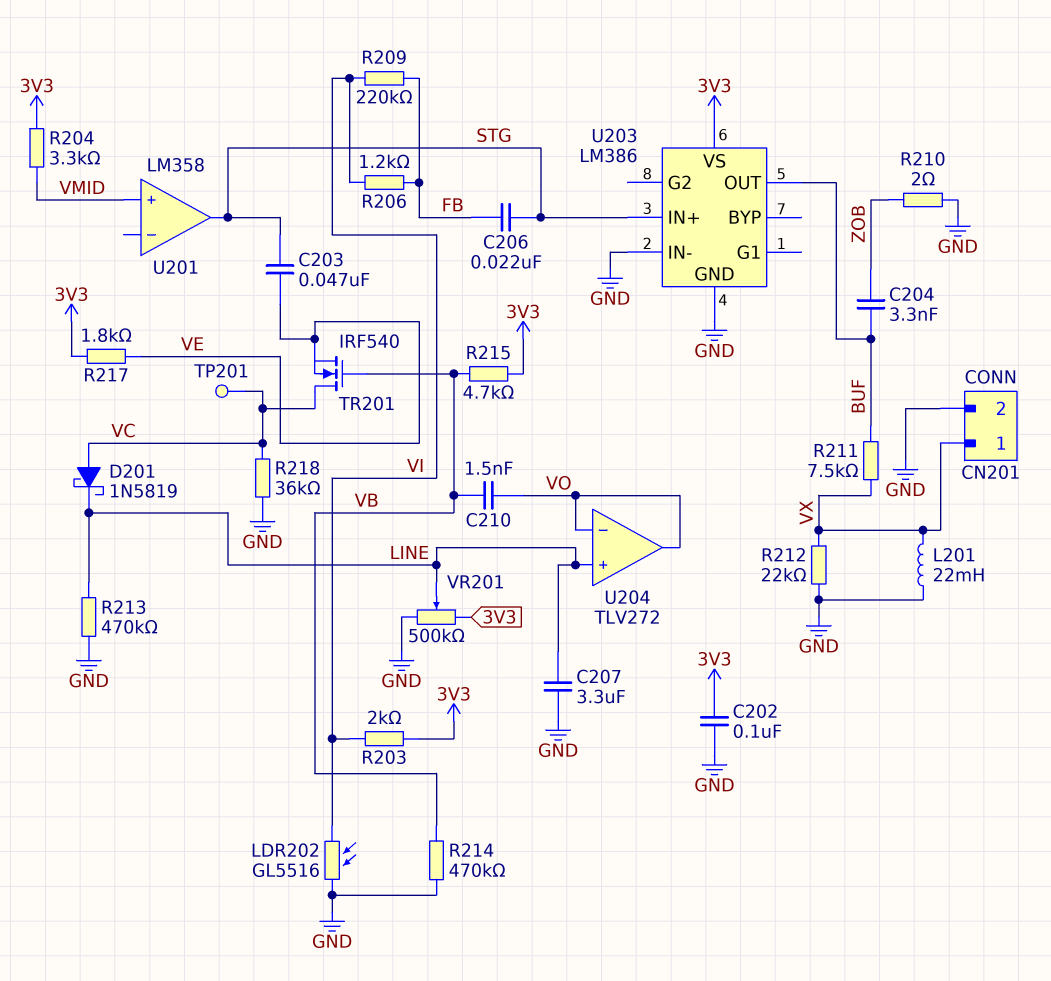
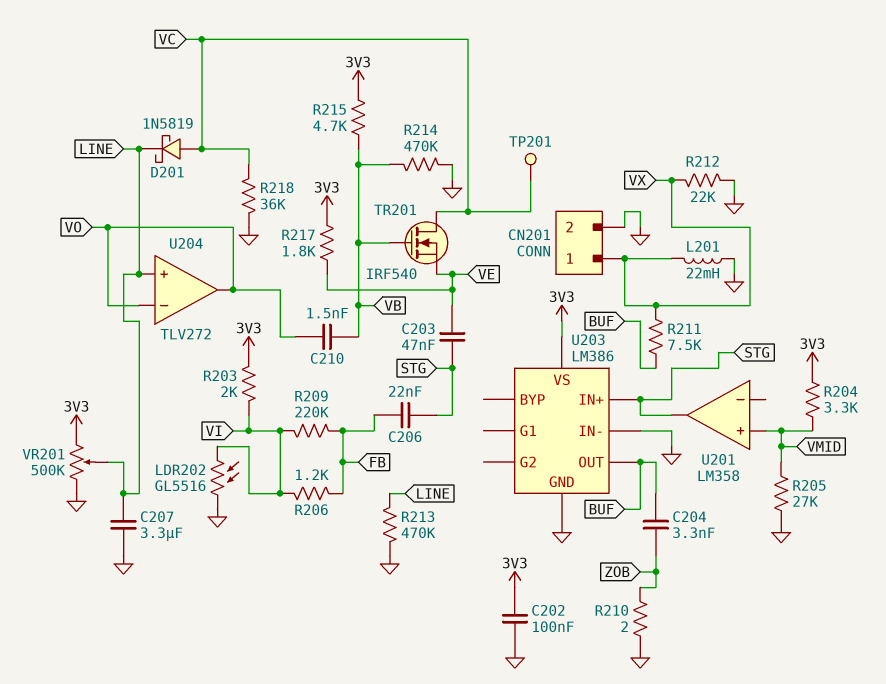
R205: none -> 27k (GND, VMID)

